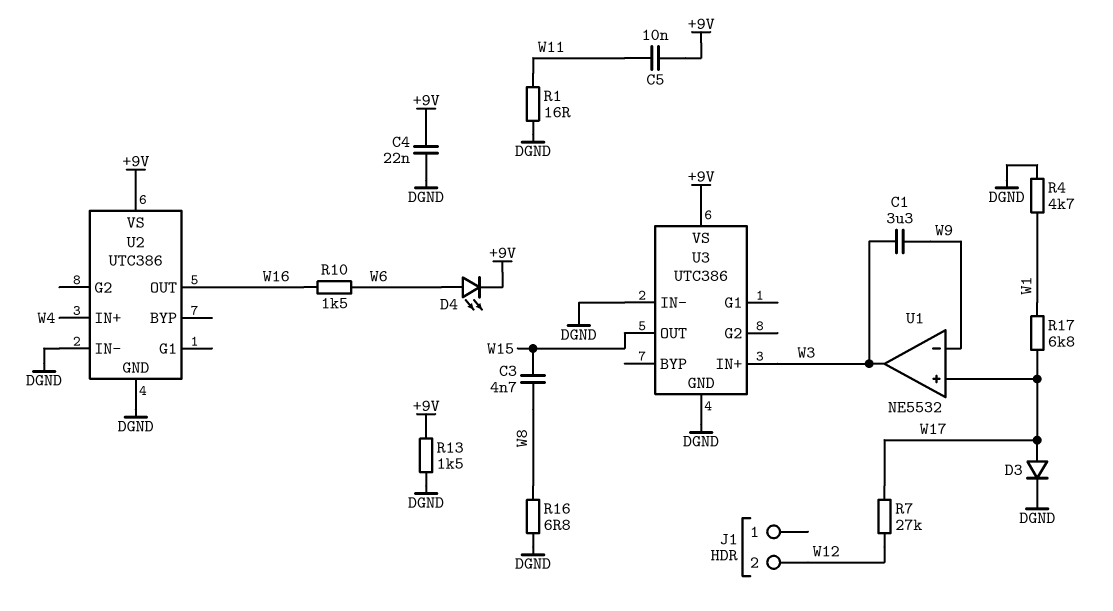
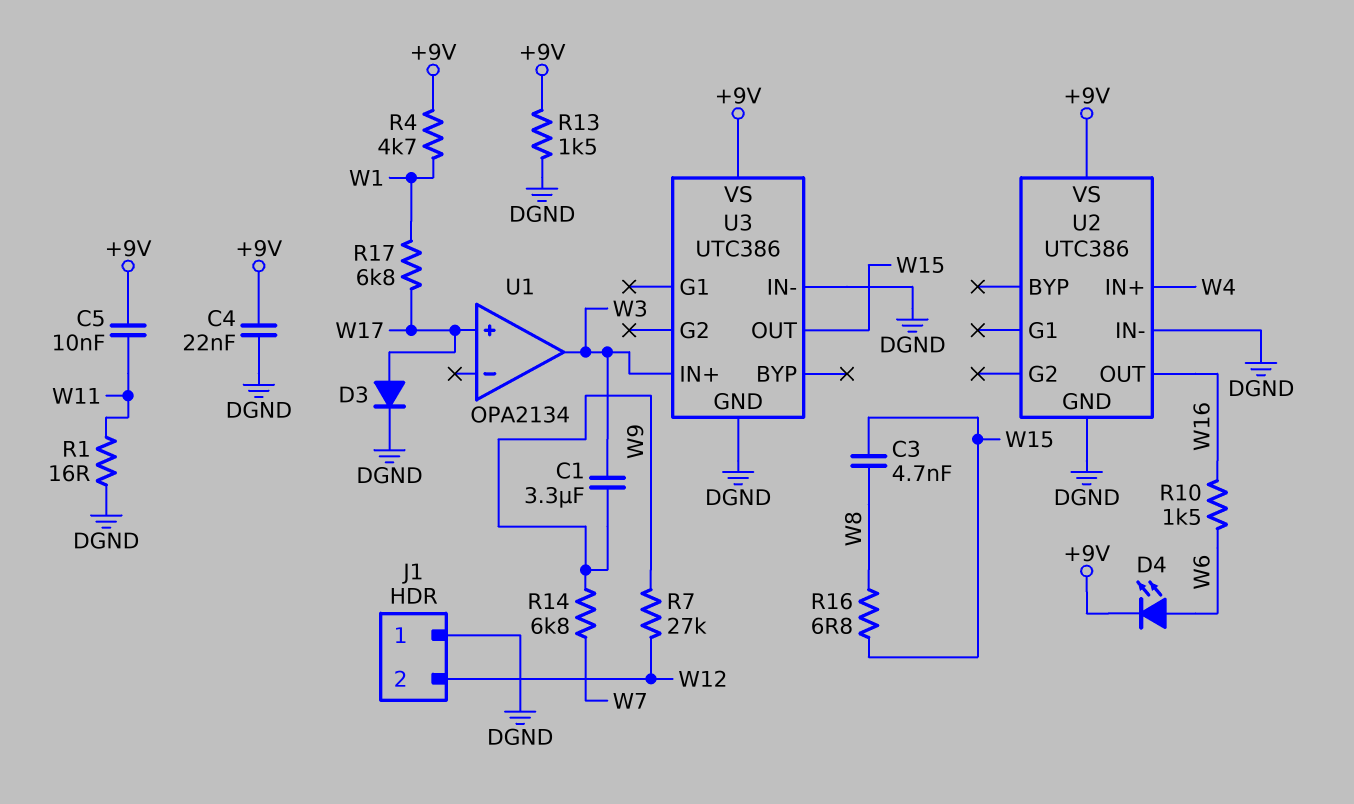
J1 pin 1: none -> DGND
R4: 4.7k (DGND, W1) -> 4.7k (+9V, W1)
R7: 27k (W12, W17) -> 27k (W9, W12)
R14: none -> 6.8k (W7, W9)
R16: 6.8 (DGND, W8) -> 6.8 (W8, W15)
U1: NE5532 -> OPA2134
U1 pin in-: W9 -> none

